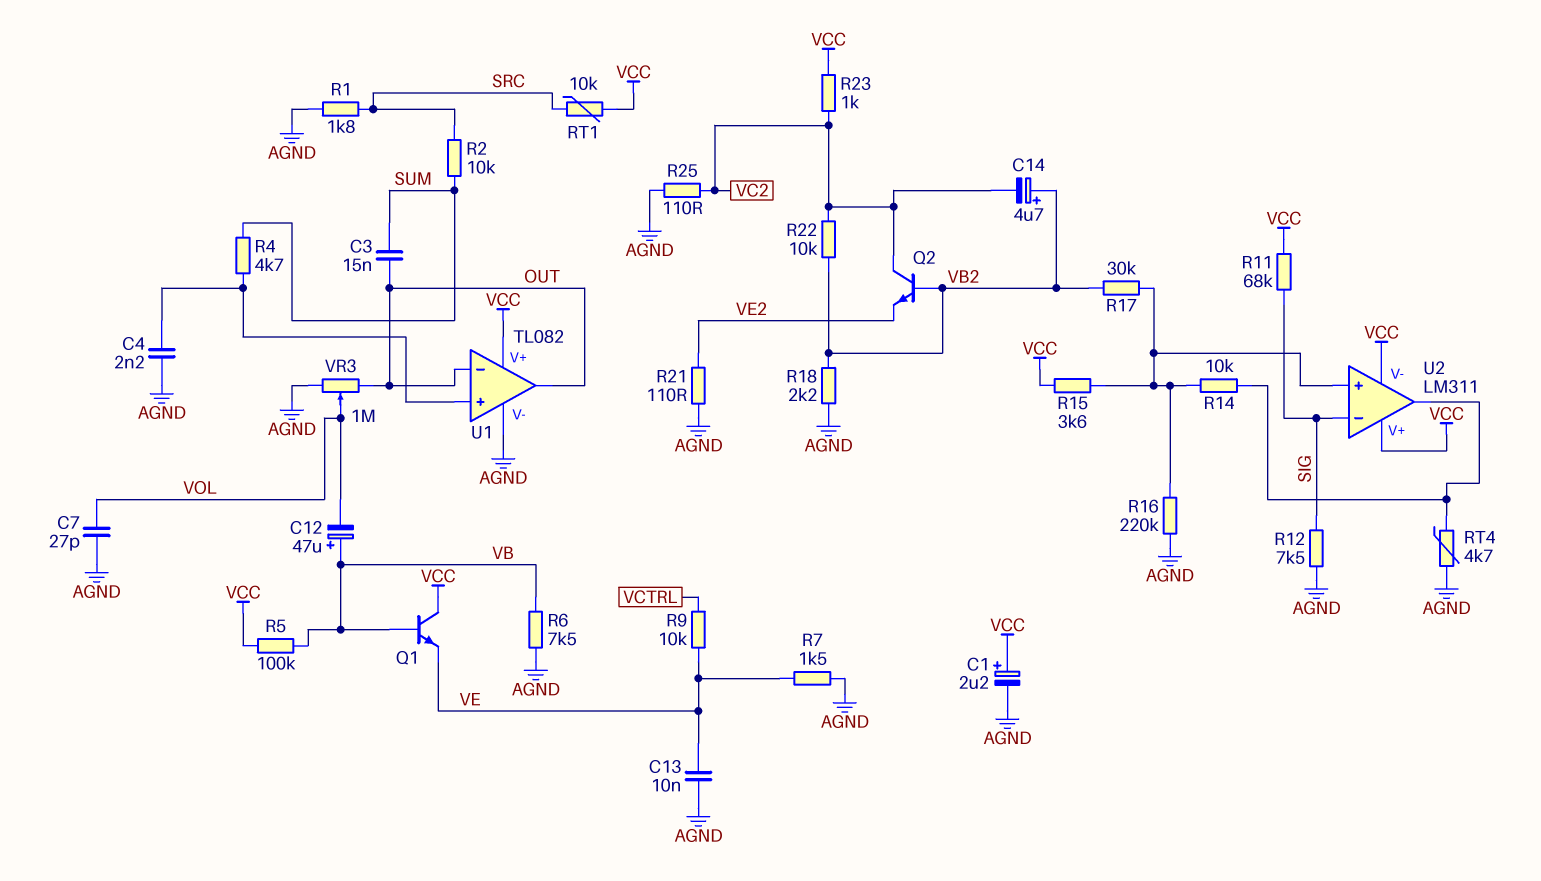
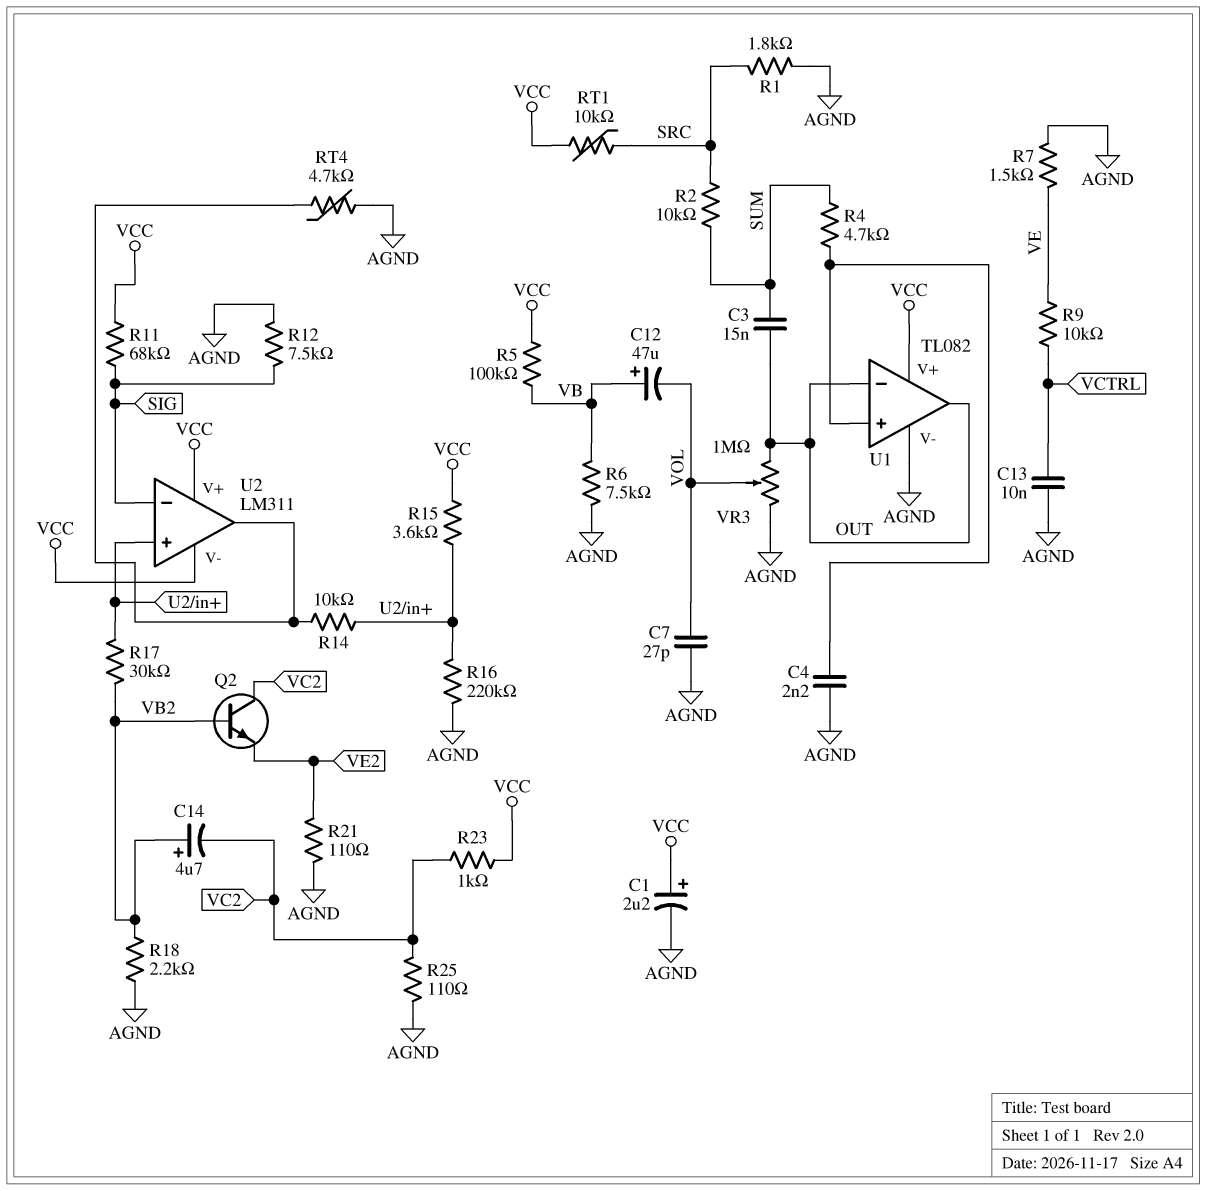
C13: 10nF (AGND, VE) -> 10nF (AGND, VCTRL)
Q1: NPN (B VB, C VCC, E VE) -> none
R22: 10k (VB2, VC2) -> none

